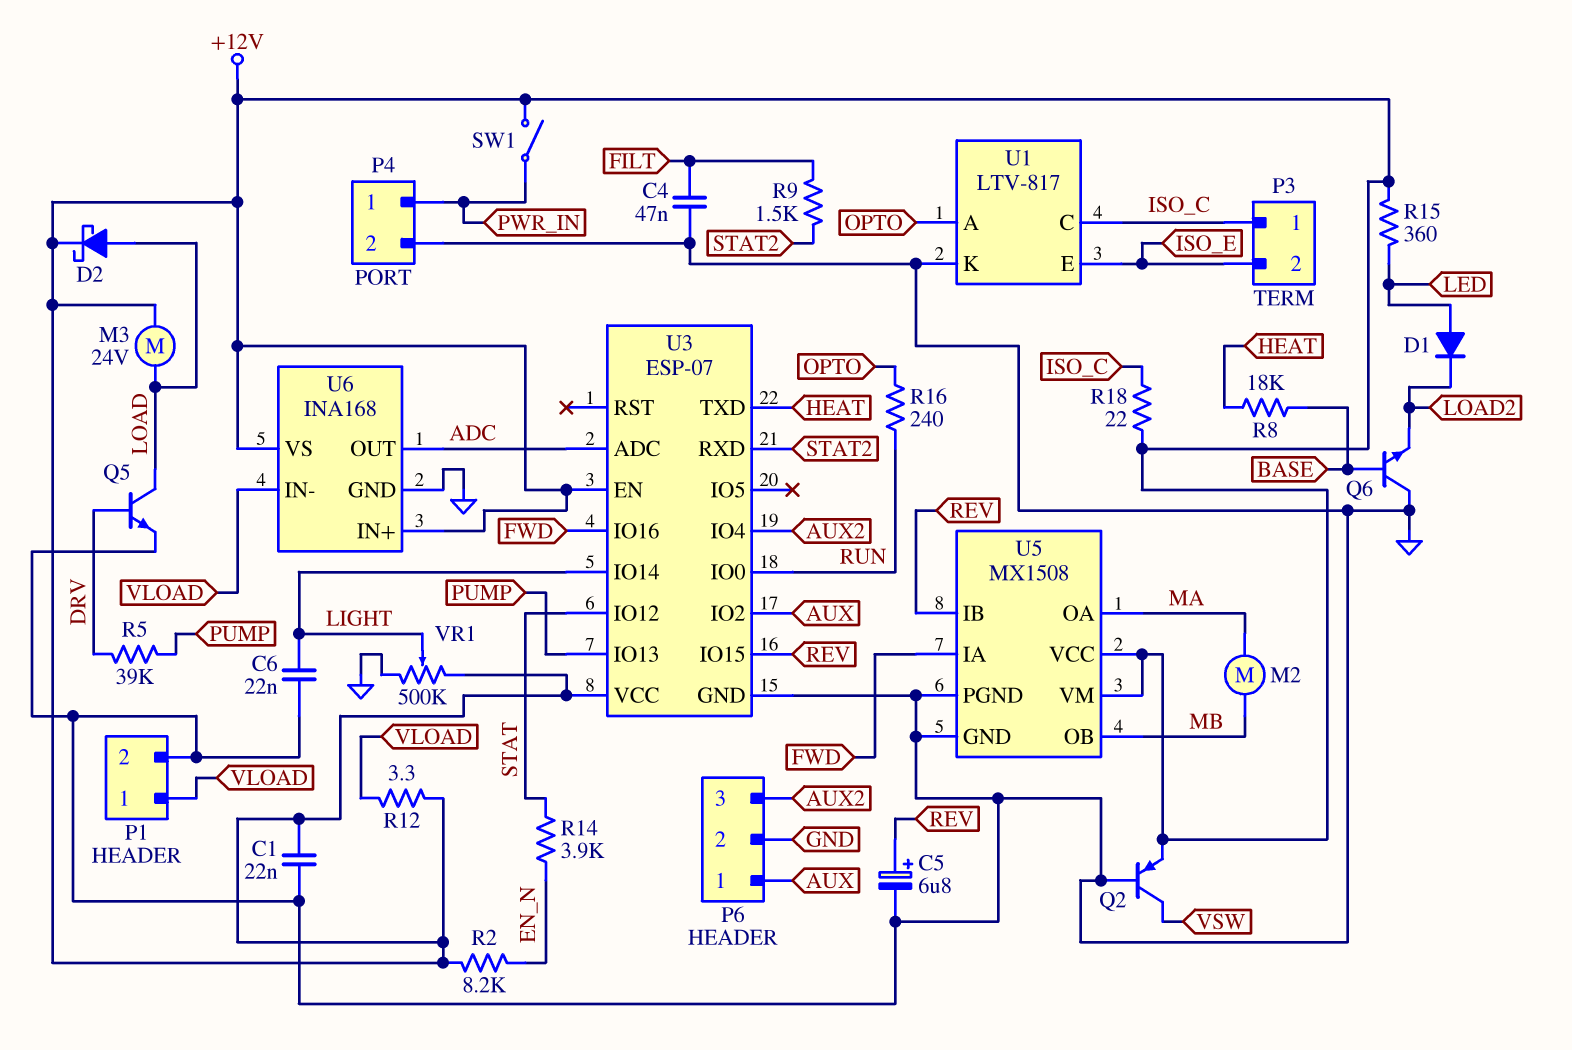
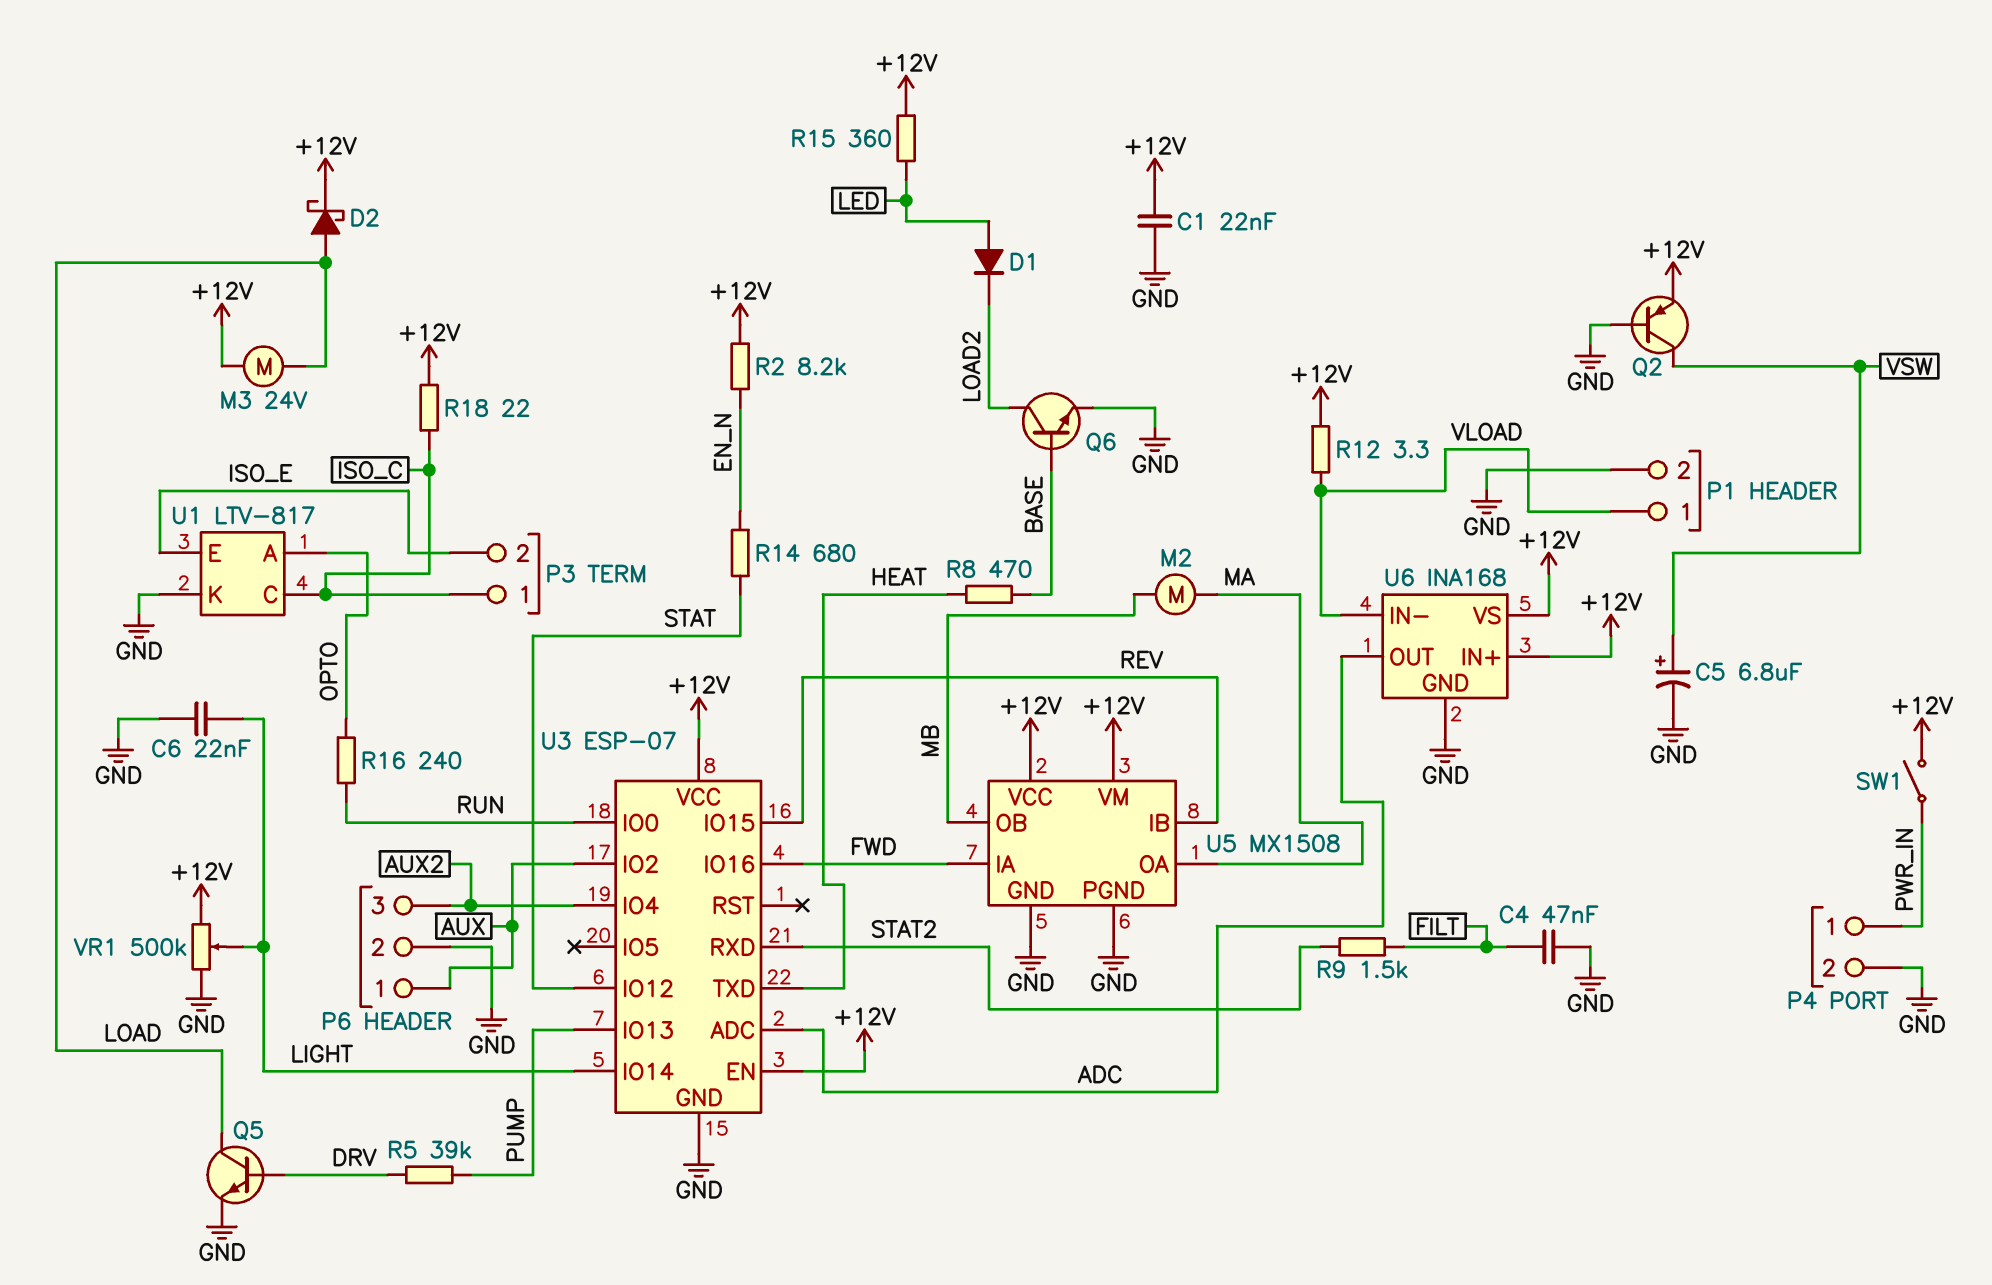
C5: 6.8uF (plus REV, minus GND) -> 6.8uF (plus VSW, minus GND)
Q6: NPN (B BASE, C GND, E LOAD2) -> NPN (B BASE, C LOAD2, E GND)
R8: 18k (BASE, HEAT) -> 470 (BASE, HEAT)
R14: 3.9k (EN_N, STAT) -> 680 (EN_N, STAT)

